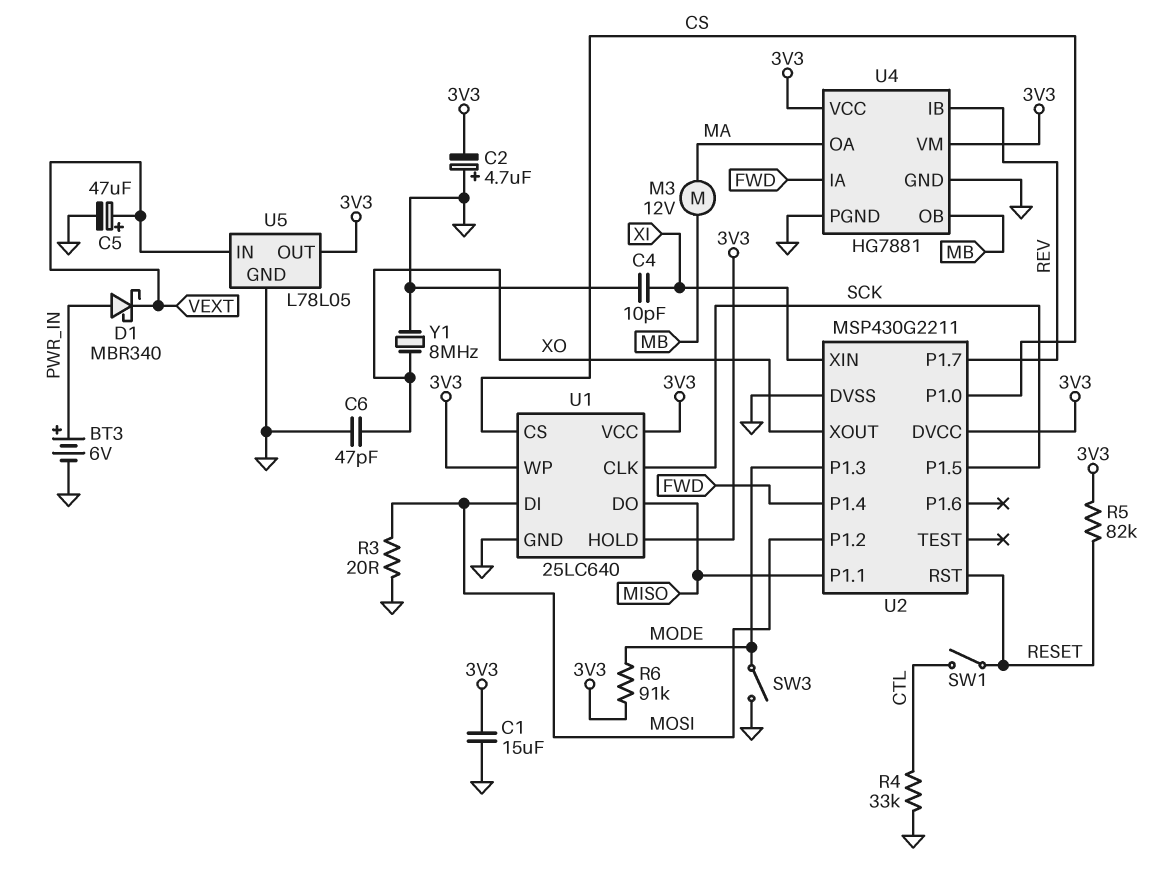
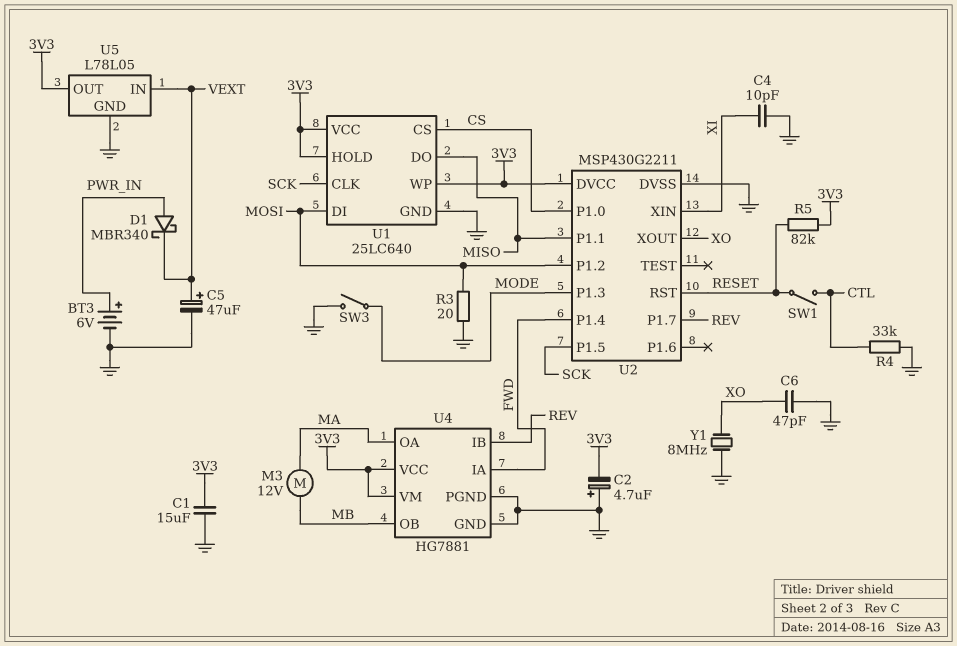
R6: 91k (3V3, MODE) -> none

